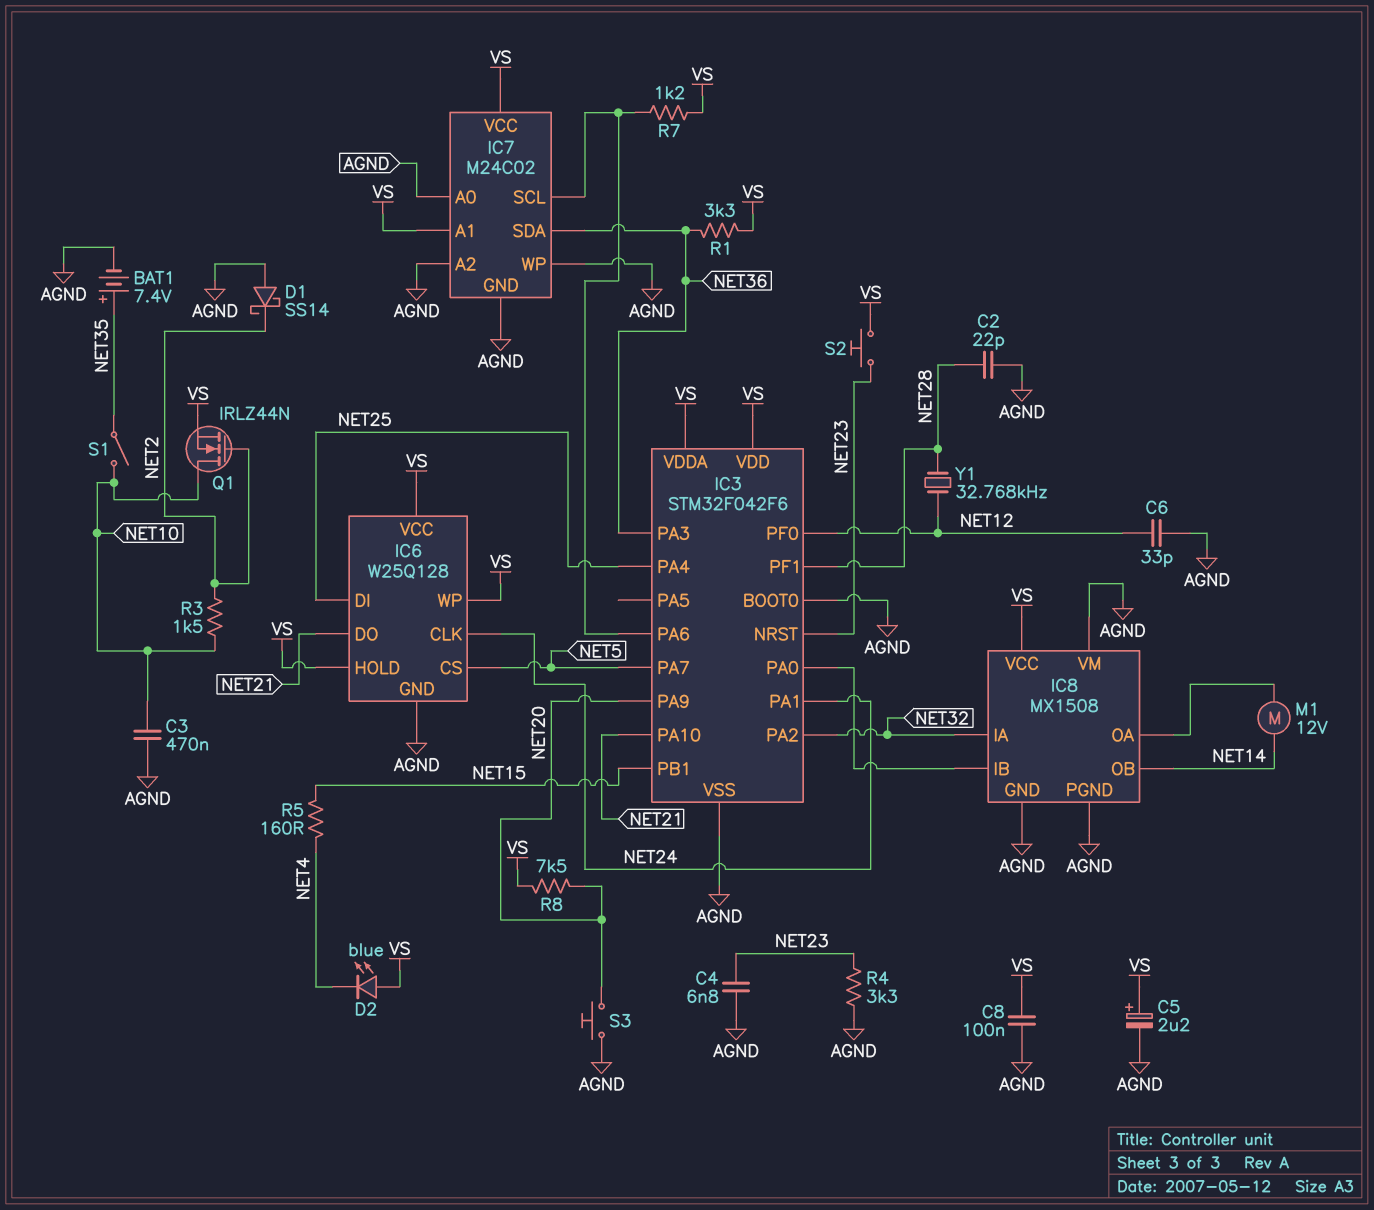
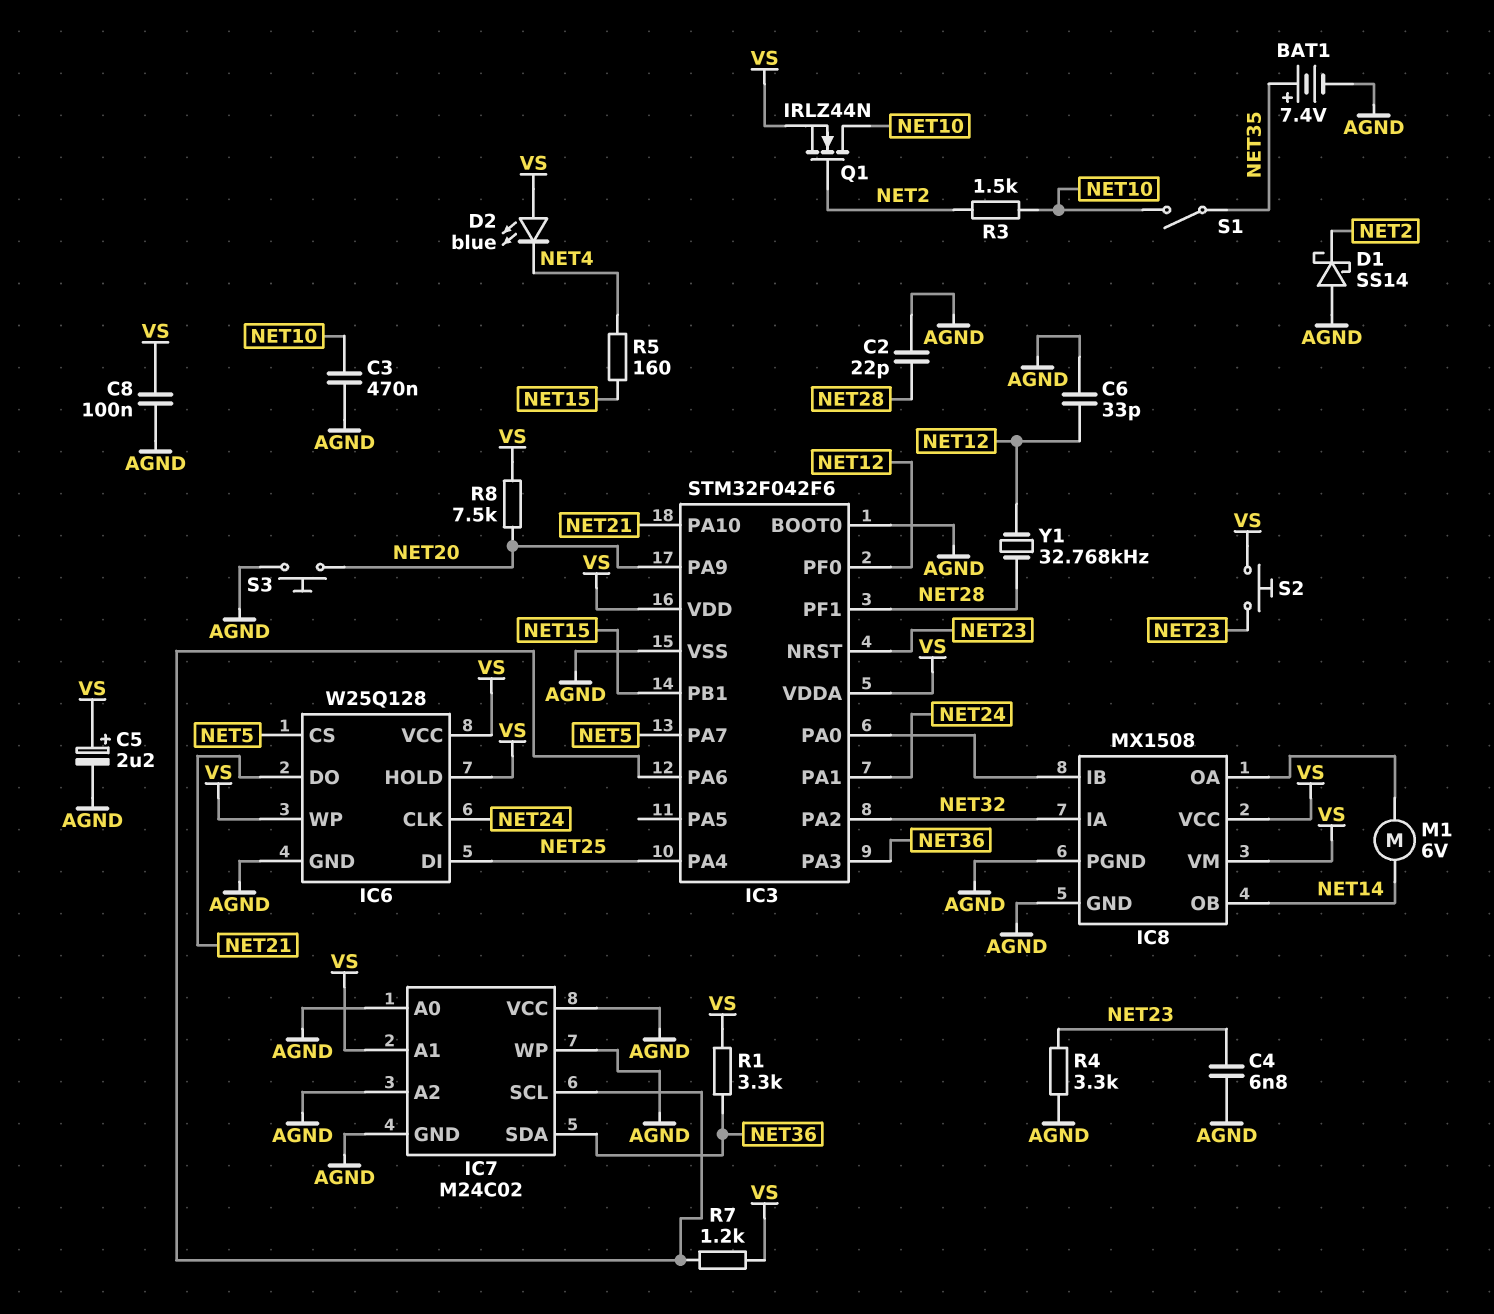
IC7 pin VCC: VS -> AGND
IC8 pin VM: AGND -> VS
M1: motor 12V (IC8/OA, NET14) -> motor 6V (IC8/OA, NET14)

